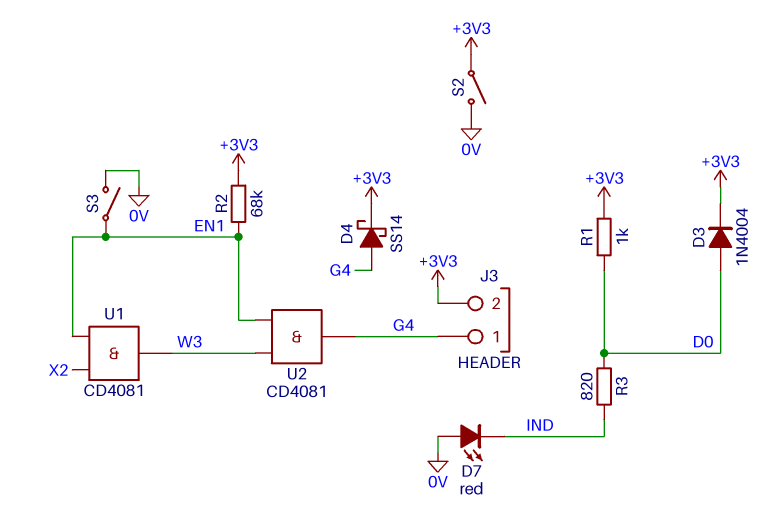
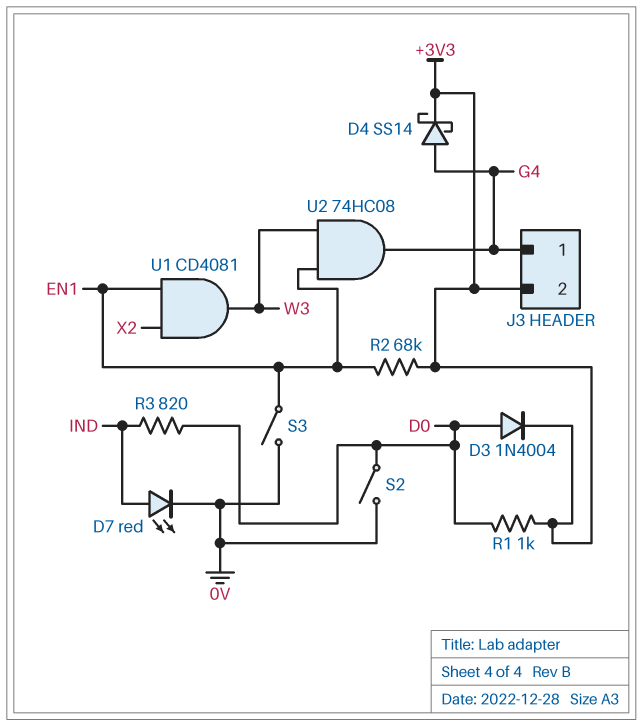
D7: LED red (A 0V, K IND) -> LED red (A IND, K 0V)
S2: switch (+3V3, 0V) -> switch (0V, D0)
U2: AND CD4081 (in EN1, in W3, out G4) -> AND 74HC08 (in EN1, in W3, out G4)

